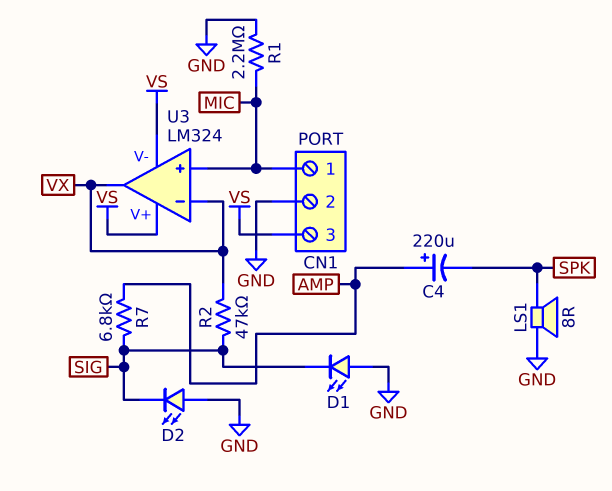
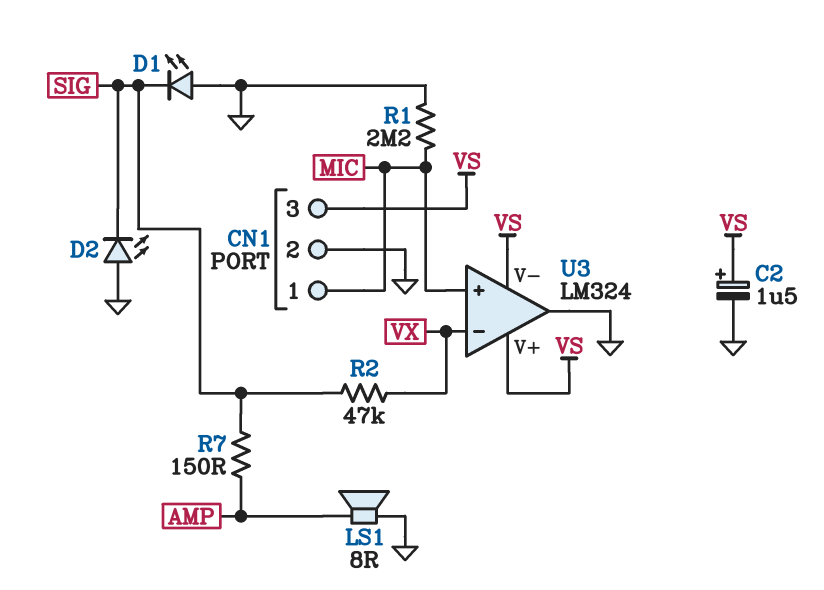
C2: none -> 1.5uF (plus VS, minus GND)
C4: 220uF (plus AMP, minus SPK) -> none
LS1: speaker 8R (GND, SPK) -> speaker 8R (AMP, GND)
R7: 6.8k (AMP, SIG) -> 150 (AMP, SIG)
U3 pin out: VX -> GND

